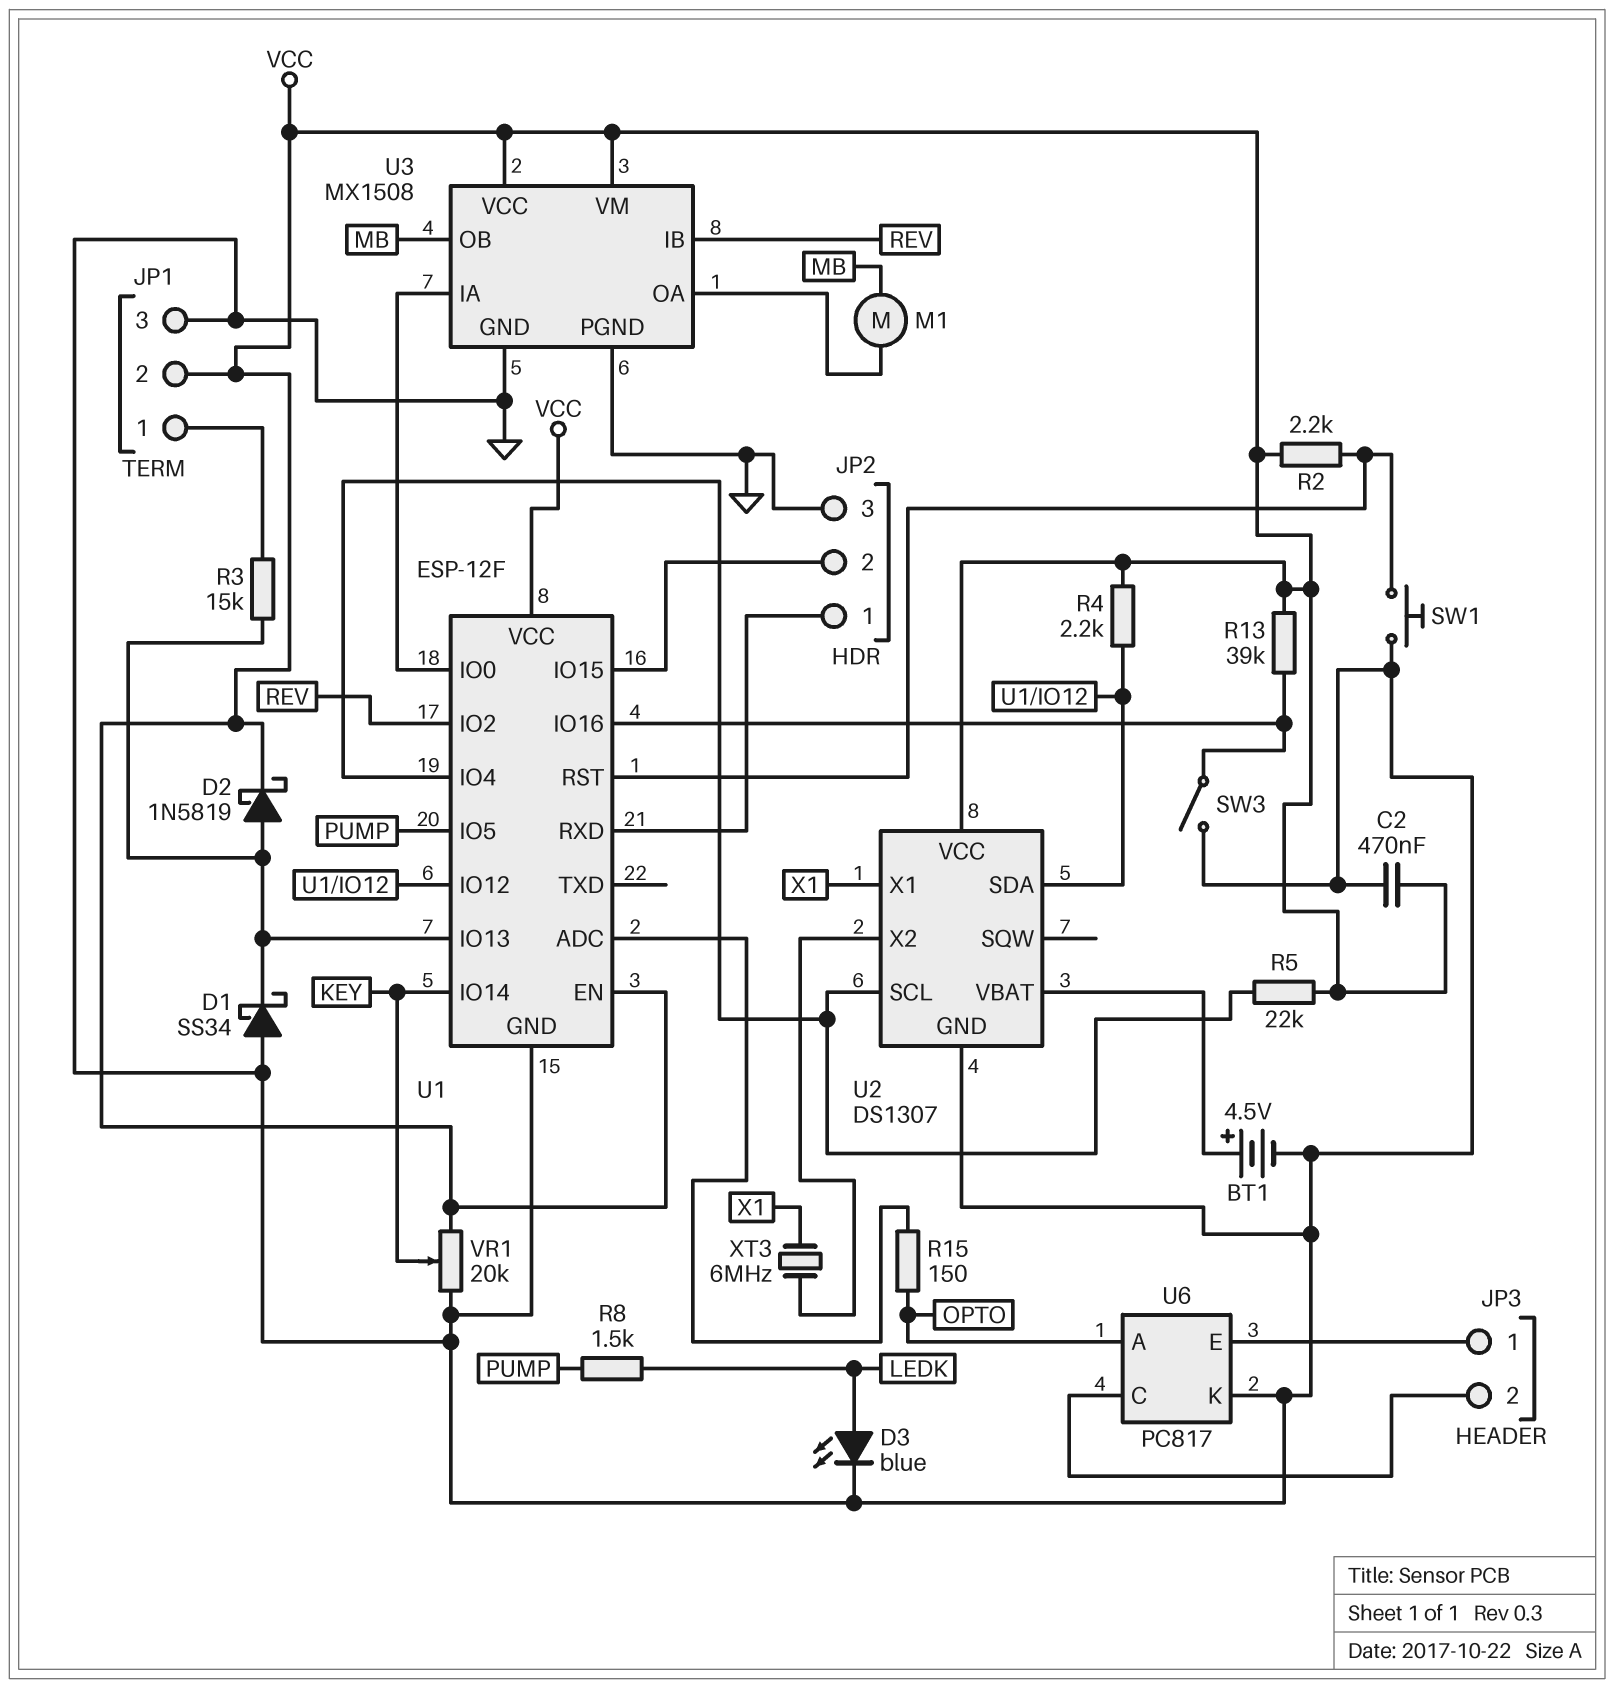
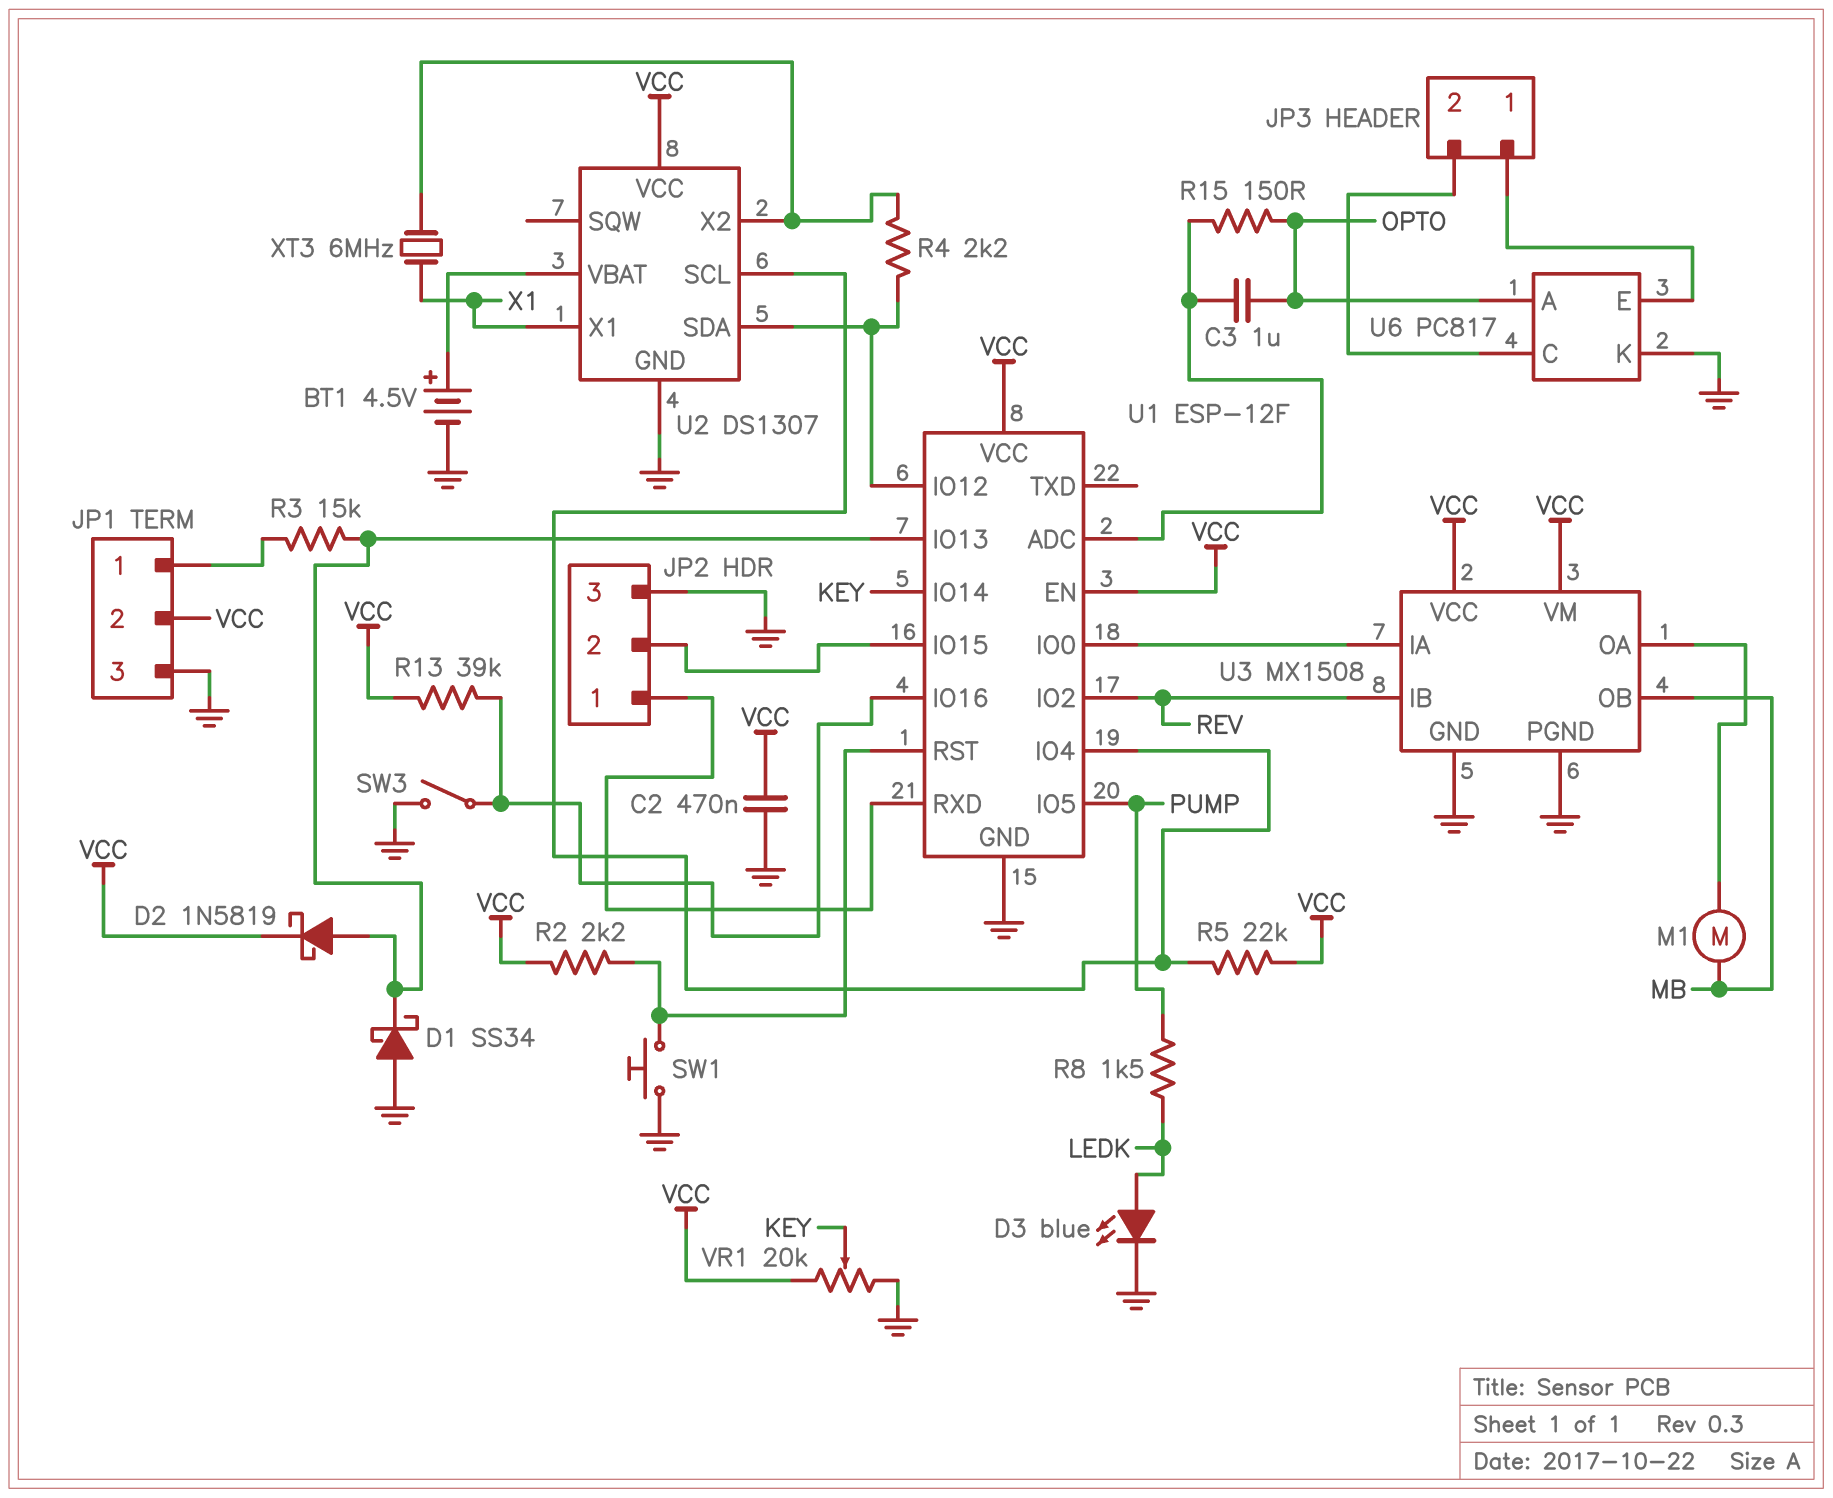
C3: none -> 1uF (OPTO, U1/ADC)
R4: 2.2k (U1/IO12, VCC) -> 2.2k (U1/IO12, U2/X2)

